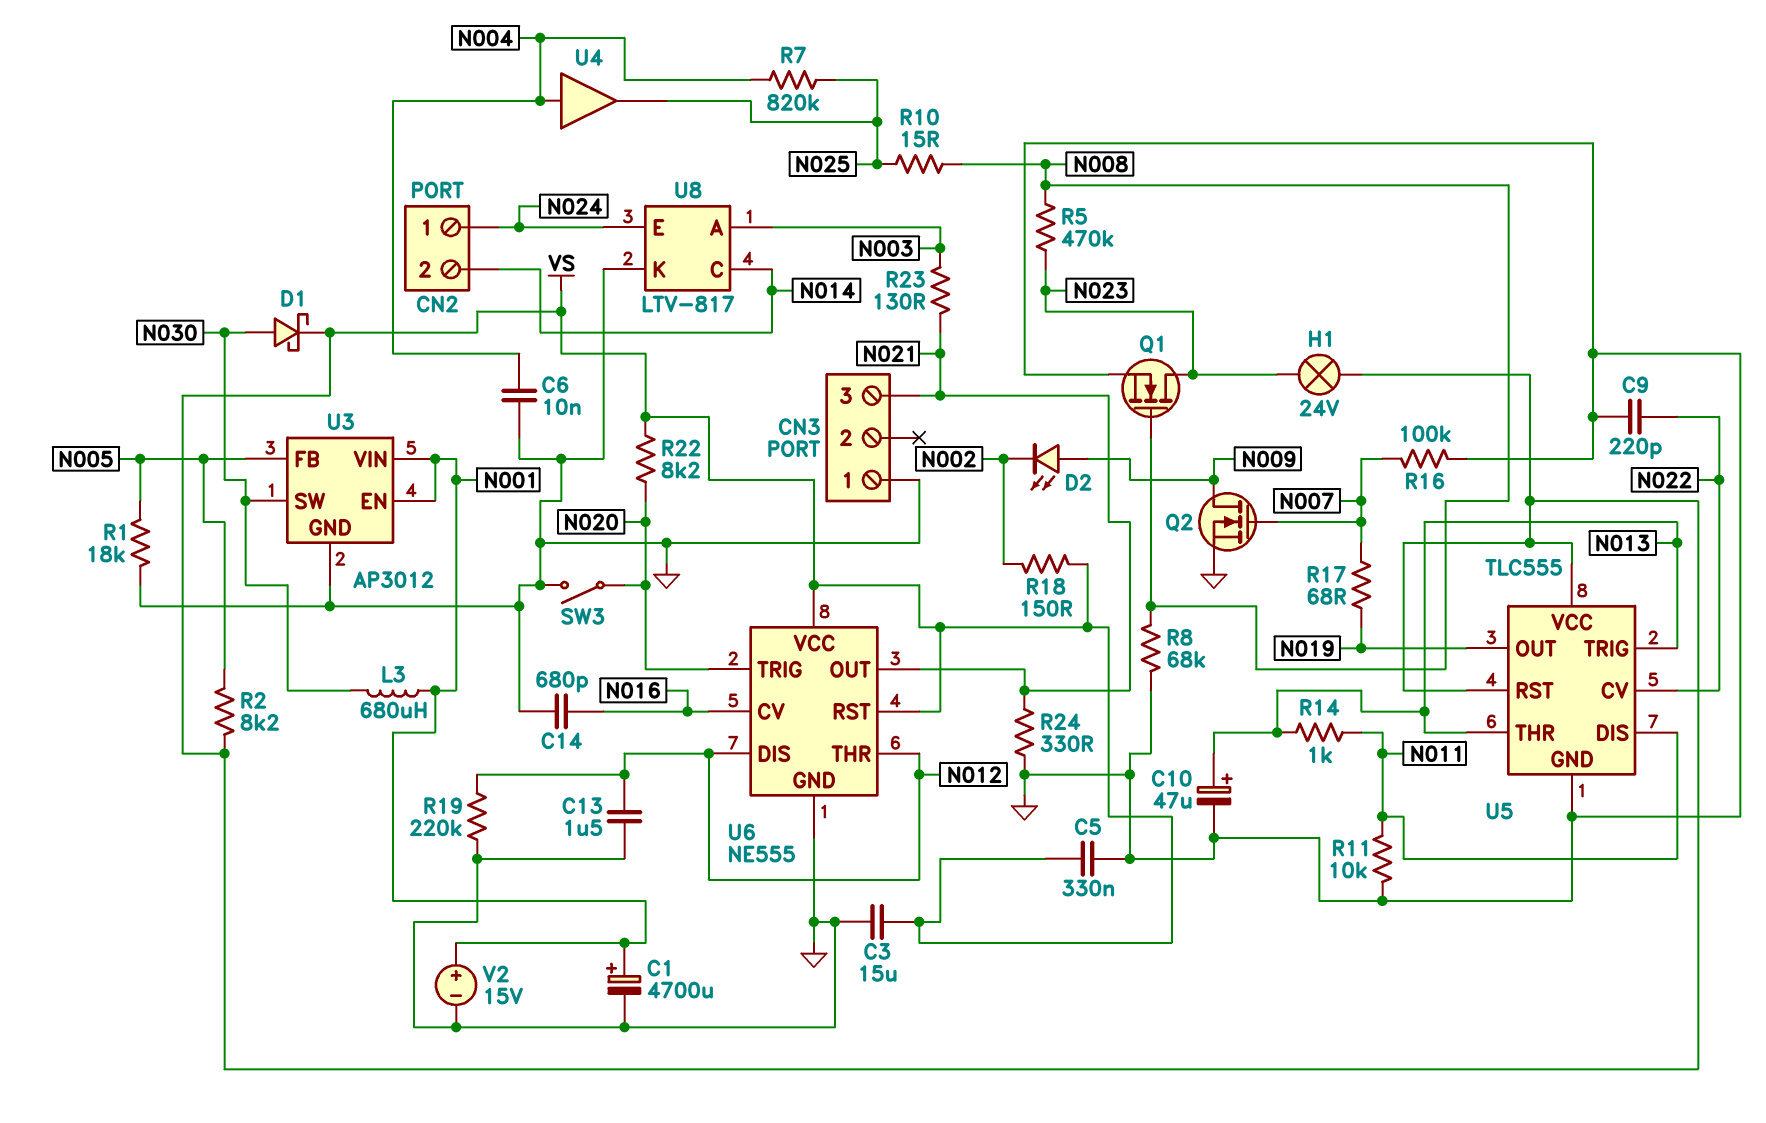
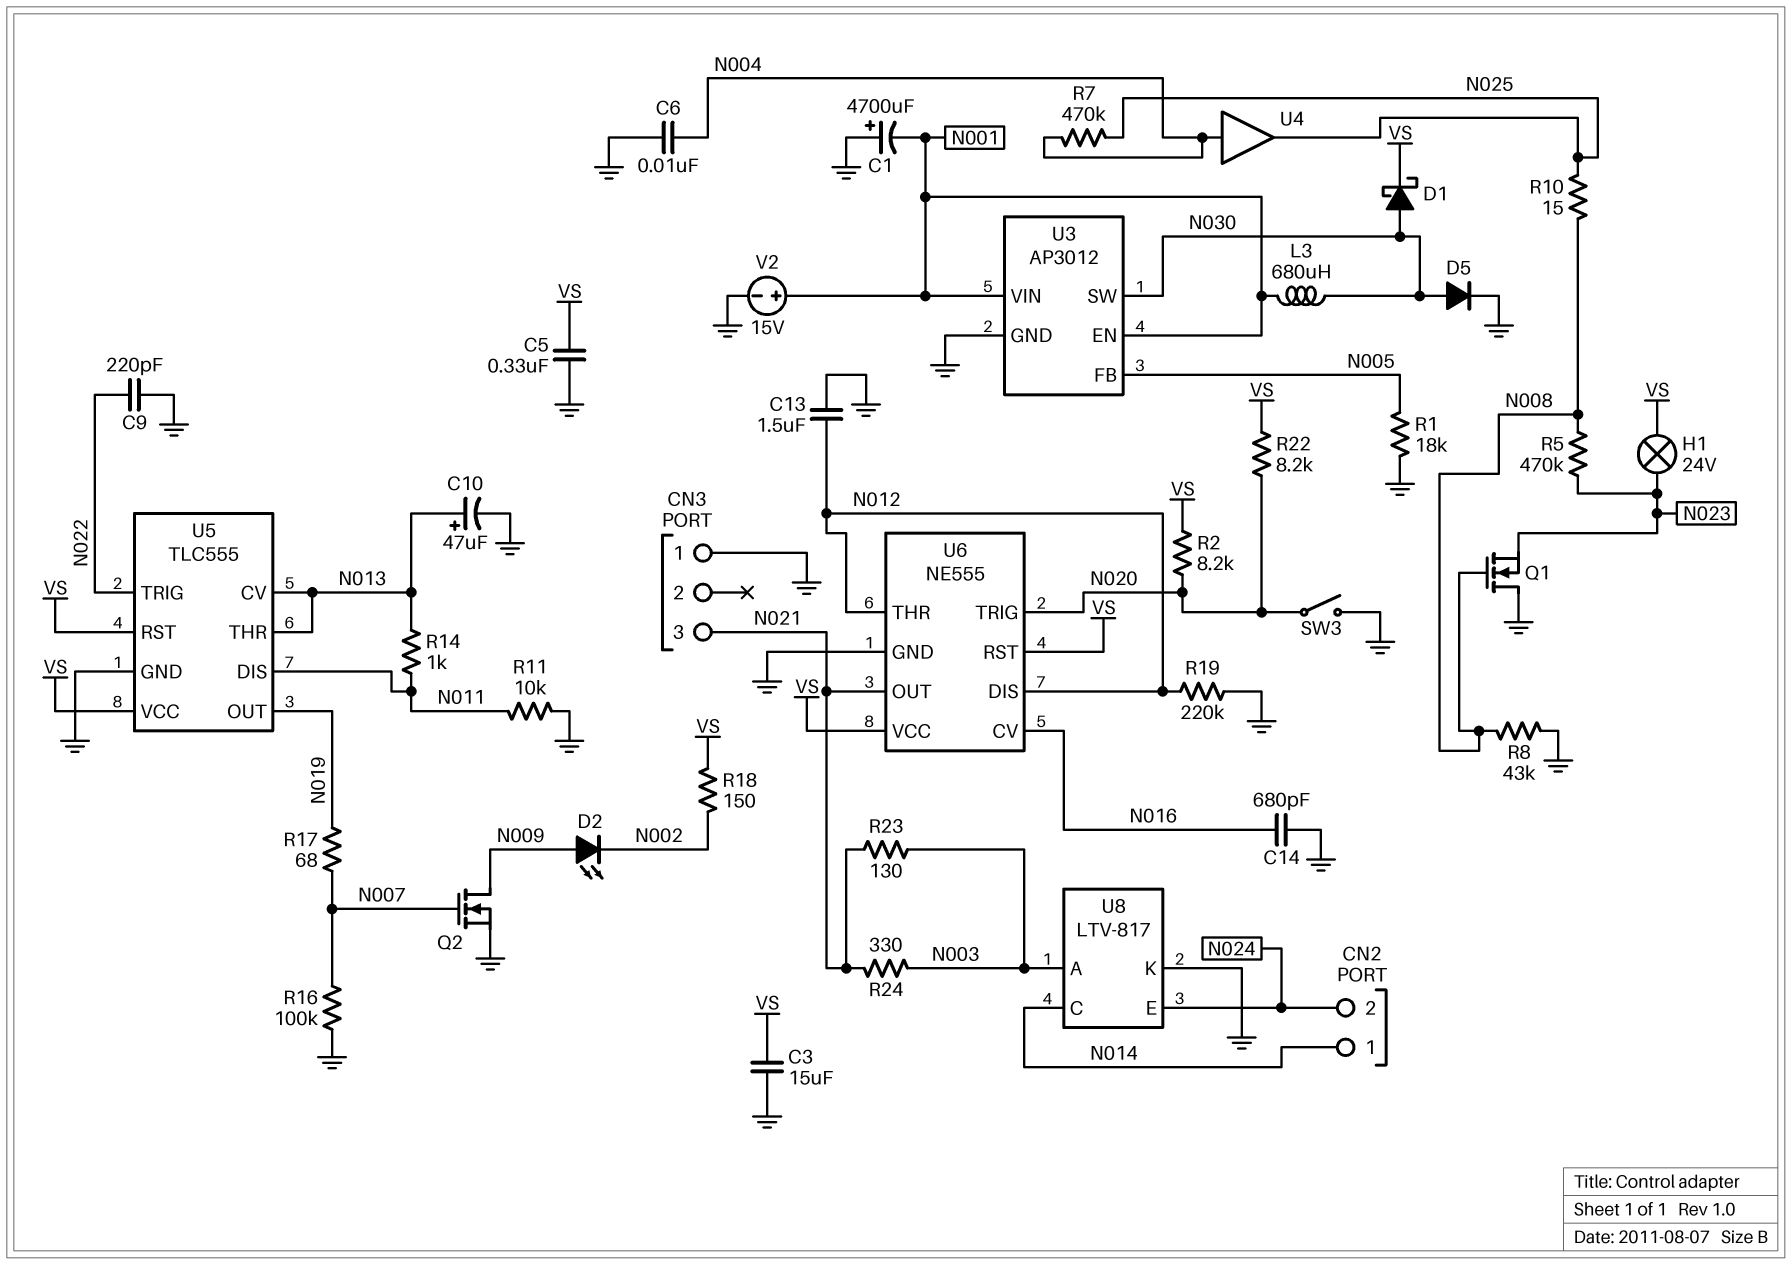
C1: 4700uF (plus N001, minus GND) -> 4700uF (plus GND, minus N001)
CN2 pin 1: N024 -> N014
CN2 pin 2: N014 -> N024
D5: none -> diode (A N030, K GND)
Q1: NMOS (G N008, D N023, S GND) -> NMOS (G N008, D GND, S N023)
R2: 8.2k (N005, VS) -> 8.2k (N020, VS)
R7: 820k (N004, N025) -> 470k (N004, N025)
R8: 68k (GND, N008) -> 43k (GND, N008)
R24: 330 (GND, N021) -> 330 (N003, N021)
U5 pin CV: N022 -> N013
U5 pin TRIG: N013 -> N022

